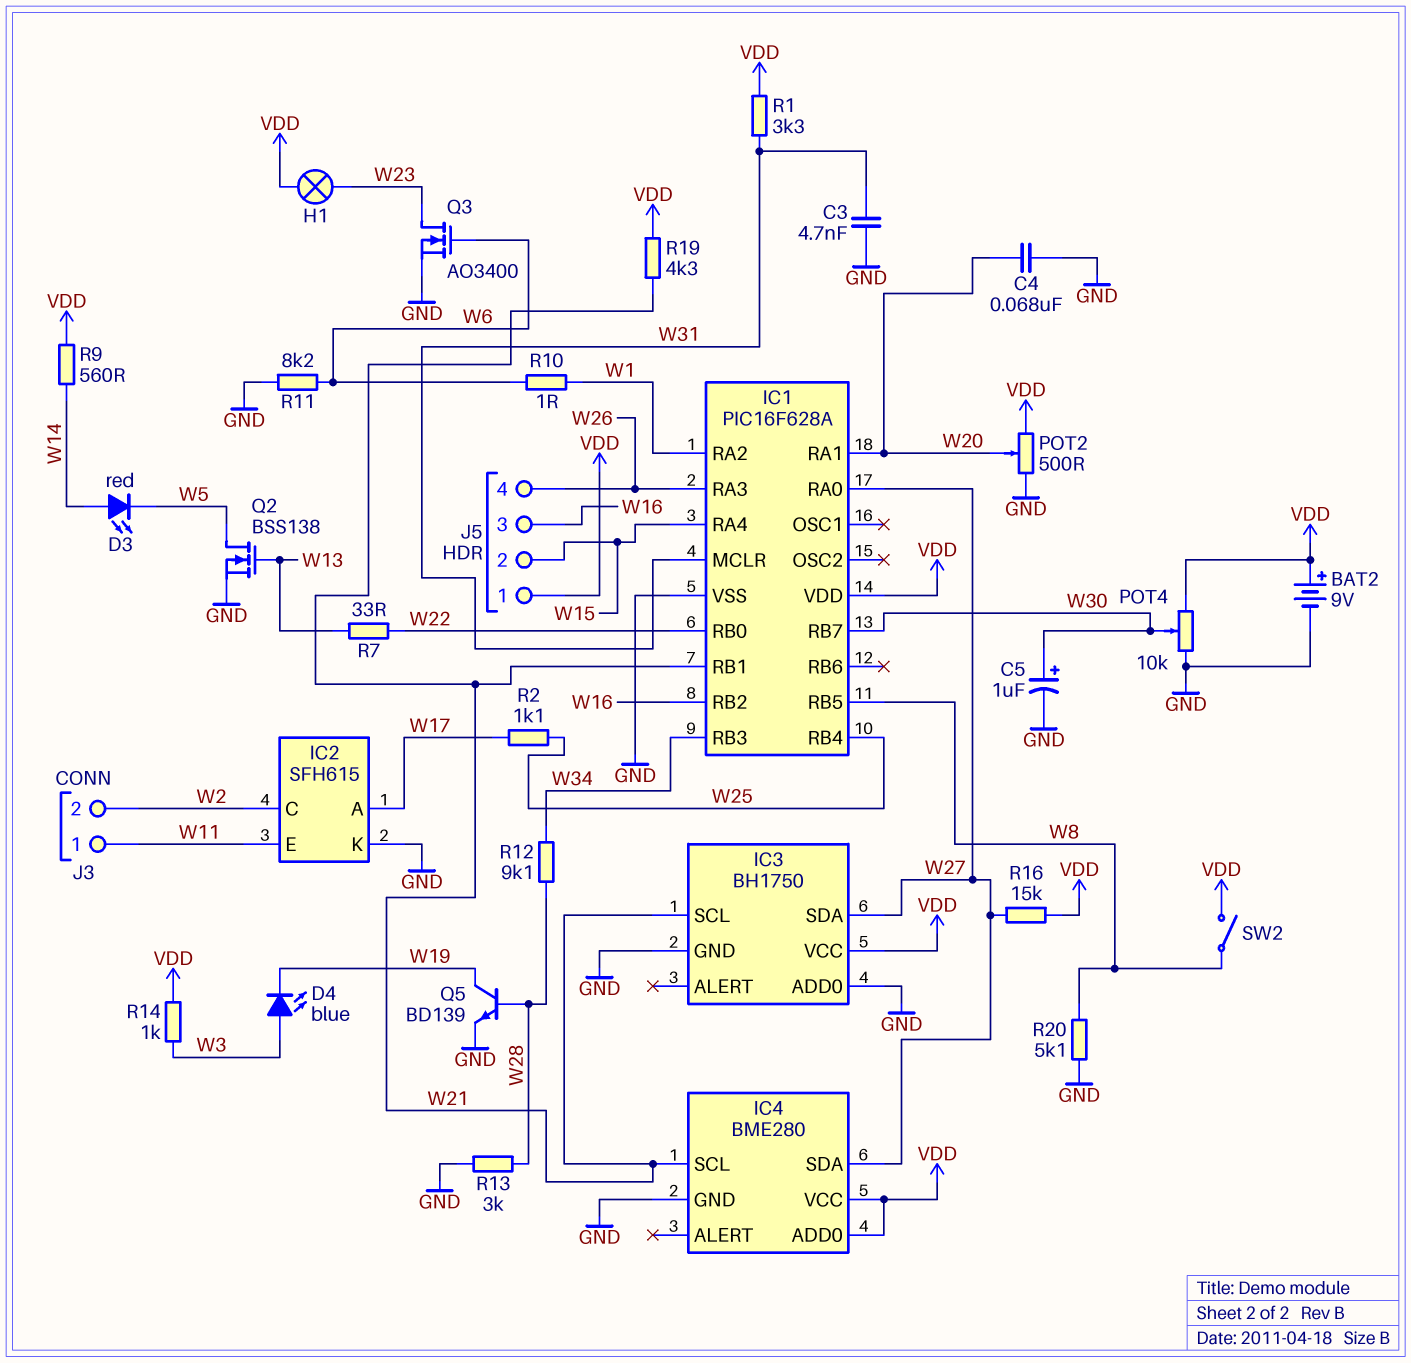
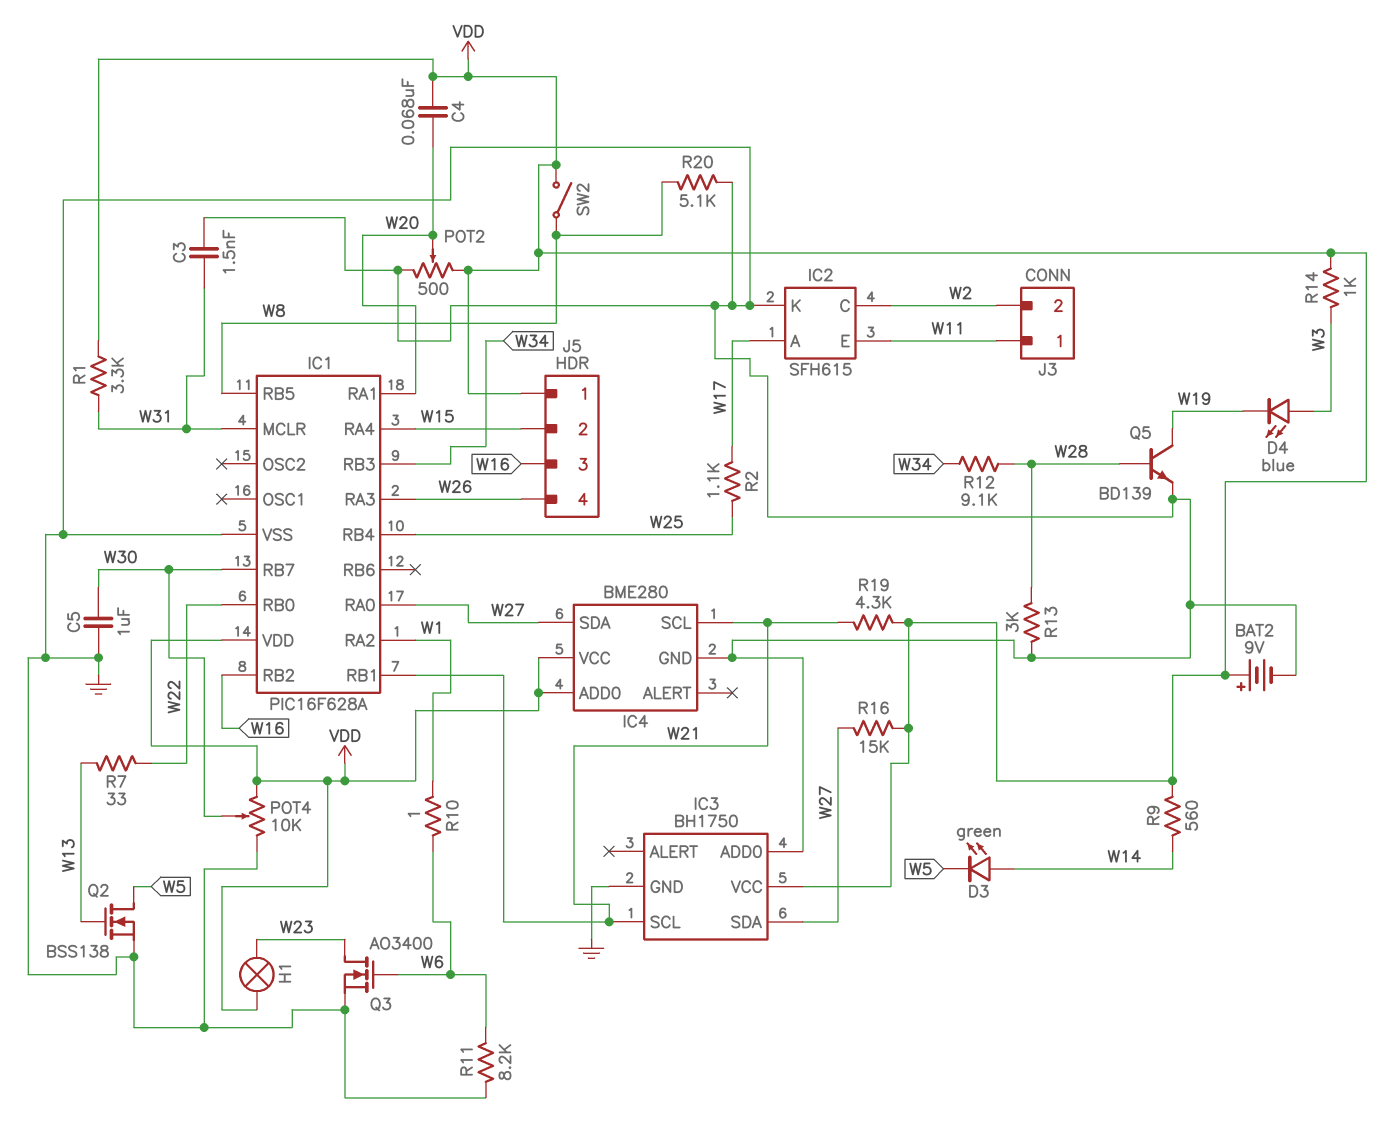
C3: 4.7nF (GND, W31) -> 1.5nF (GND, W31)
C4: 68nF (GND, W20) -> 68nF (VDD, W20)
C5: 1uF (plus W30, minus GND) -> 1uF (GND, W30)
D3: LED red (A W14, K W5) -> LED green (A W14, K W5)

